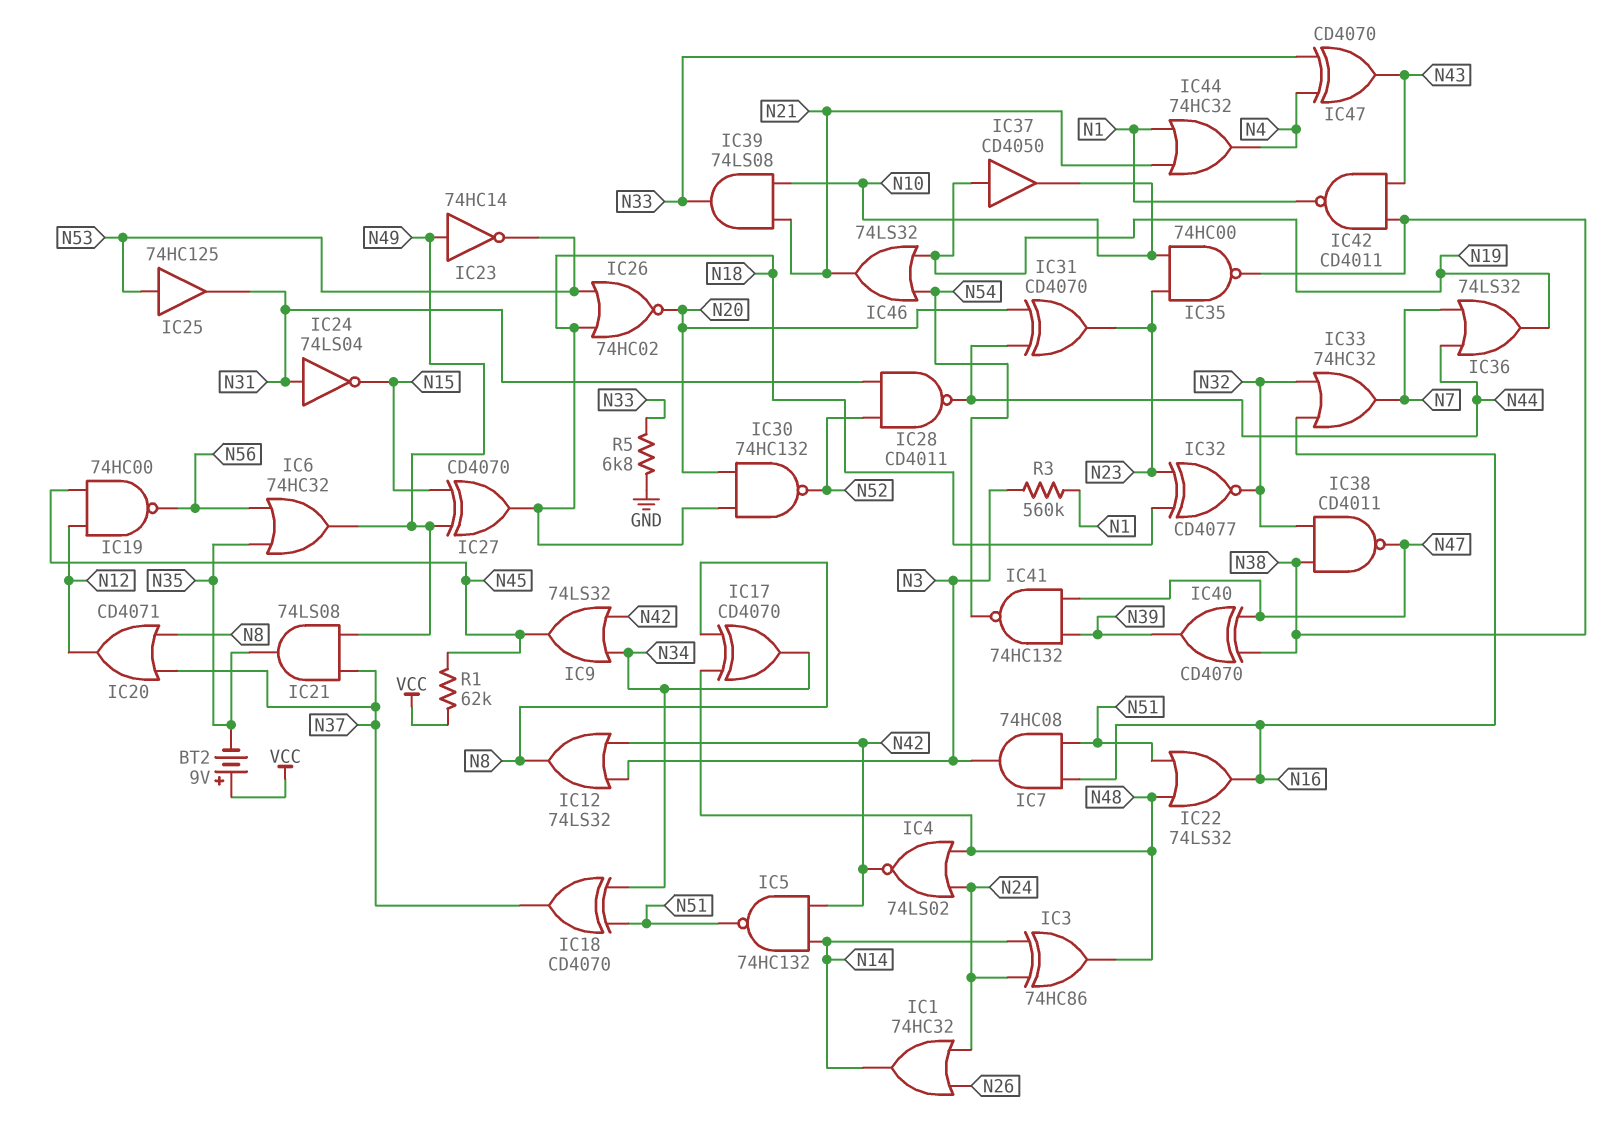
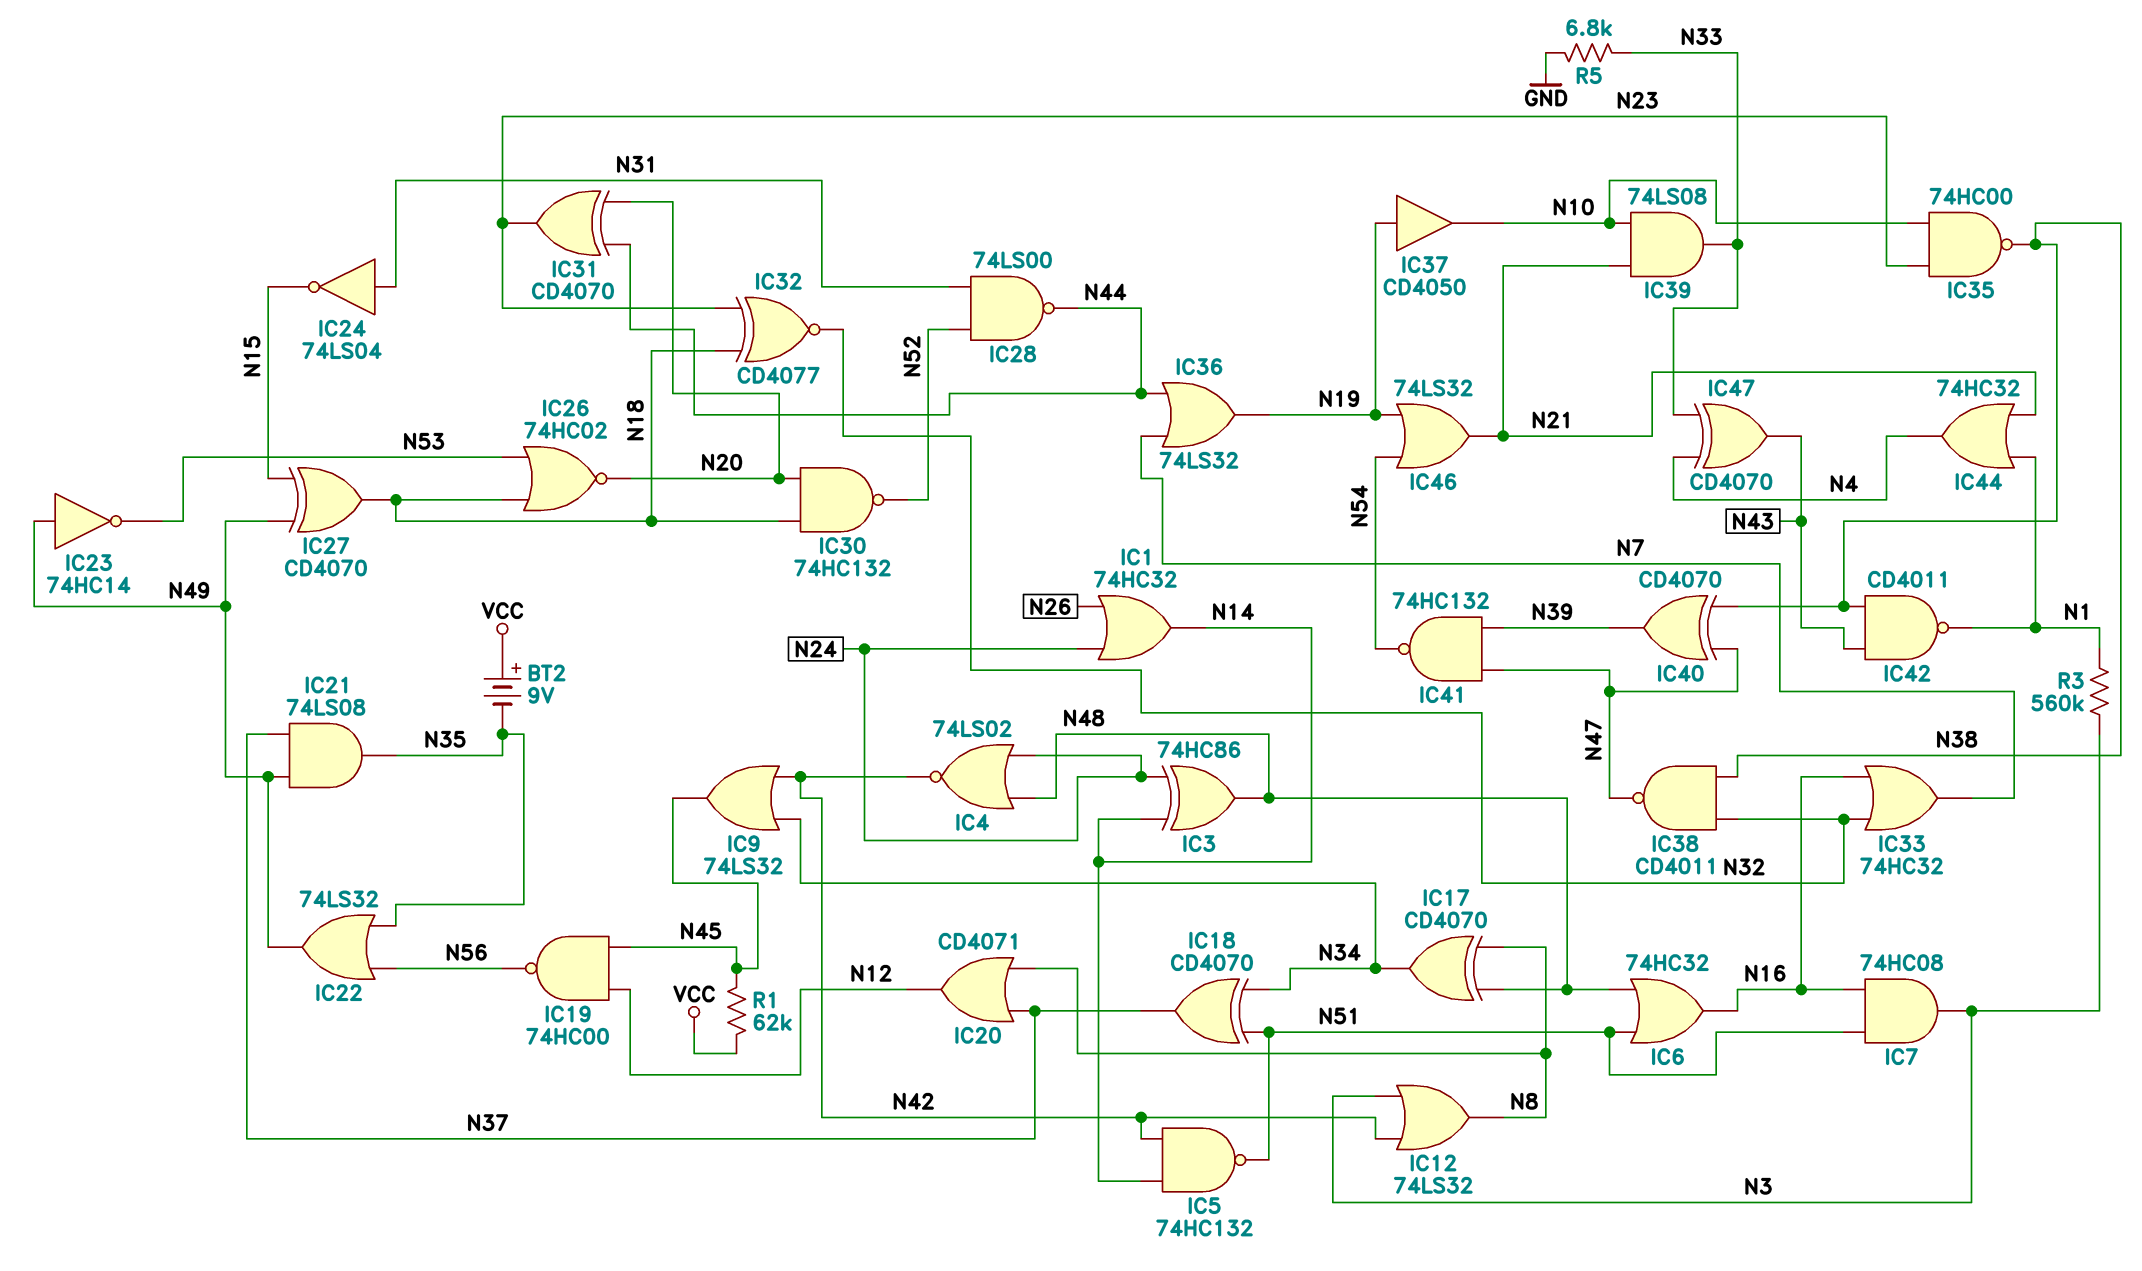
IC6: OR 74HC32 (in N35, in N56, out N49) -> OR 74HC32 (in N48, in N51, out N16)
IC22: OR 74LS32 (in N48, in N51, out N16) -> OR 74LS32 (in N35, in N56, out N49)
IC25: buffer 74HC125 (in N53, out N31) -> none
IC28: NAND CD4011 (in N31, in N52, out N44) -> NAND 74LS00 (in N31, in N52, out N44)

